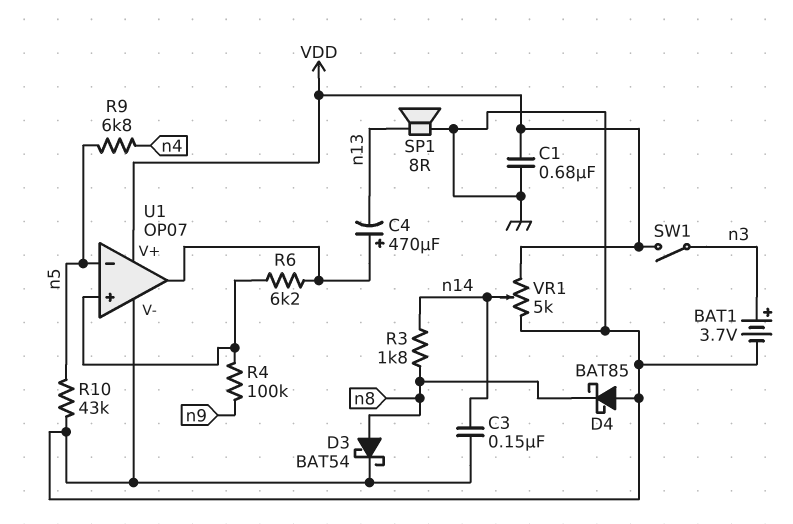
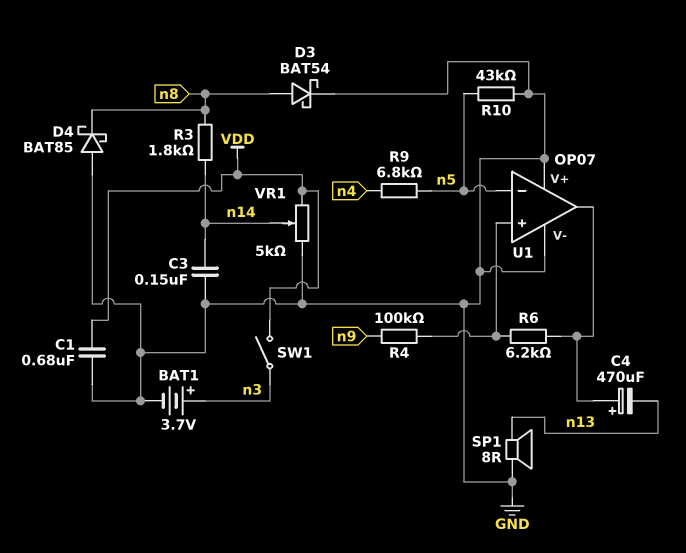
U1 pin V+: VDD -> GND

